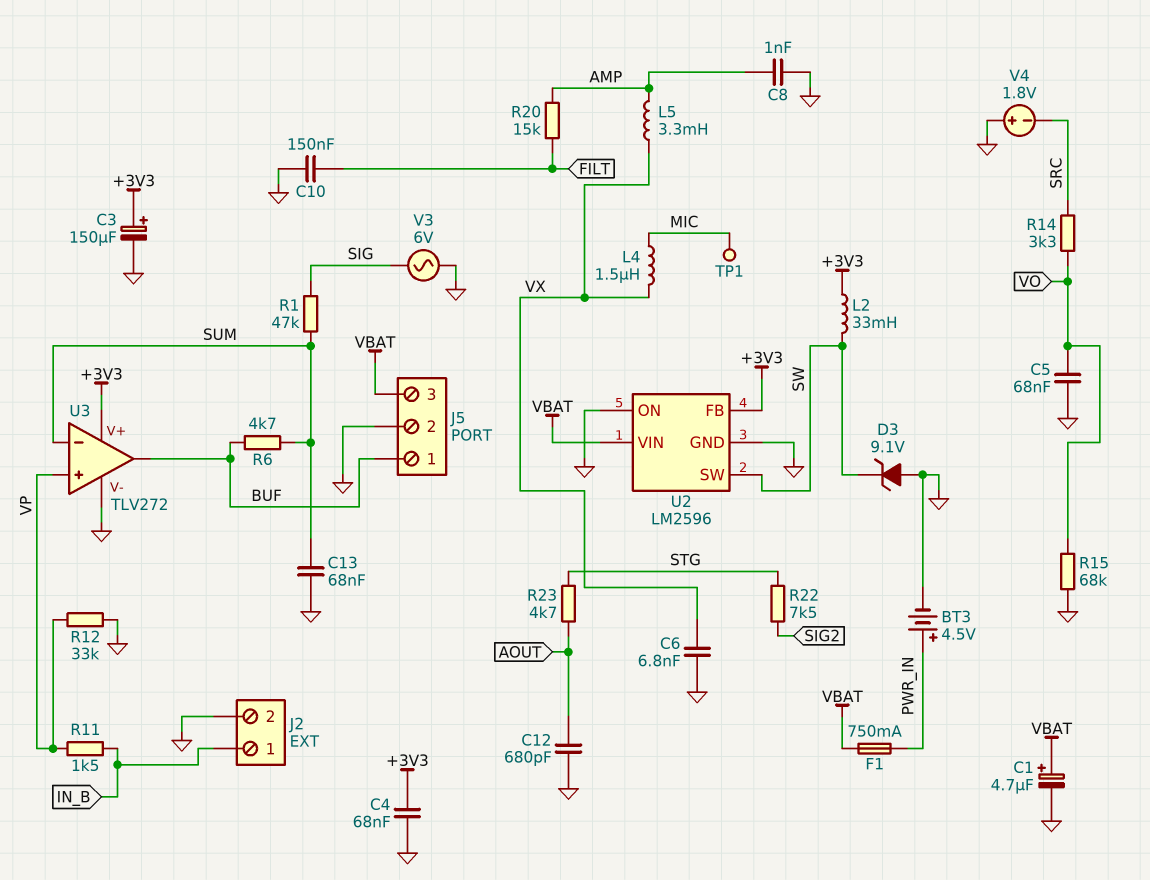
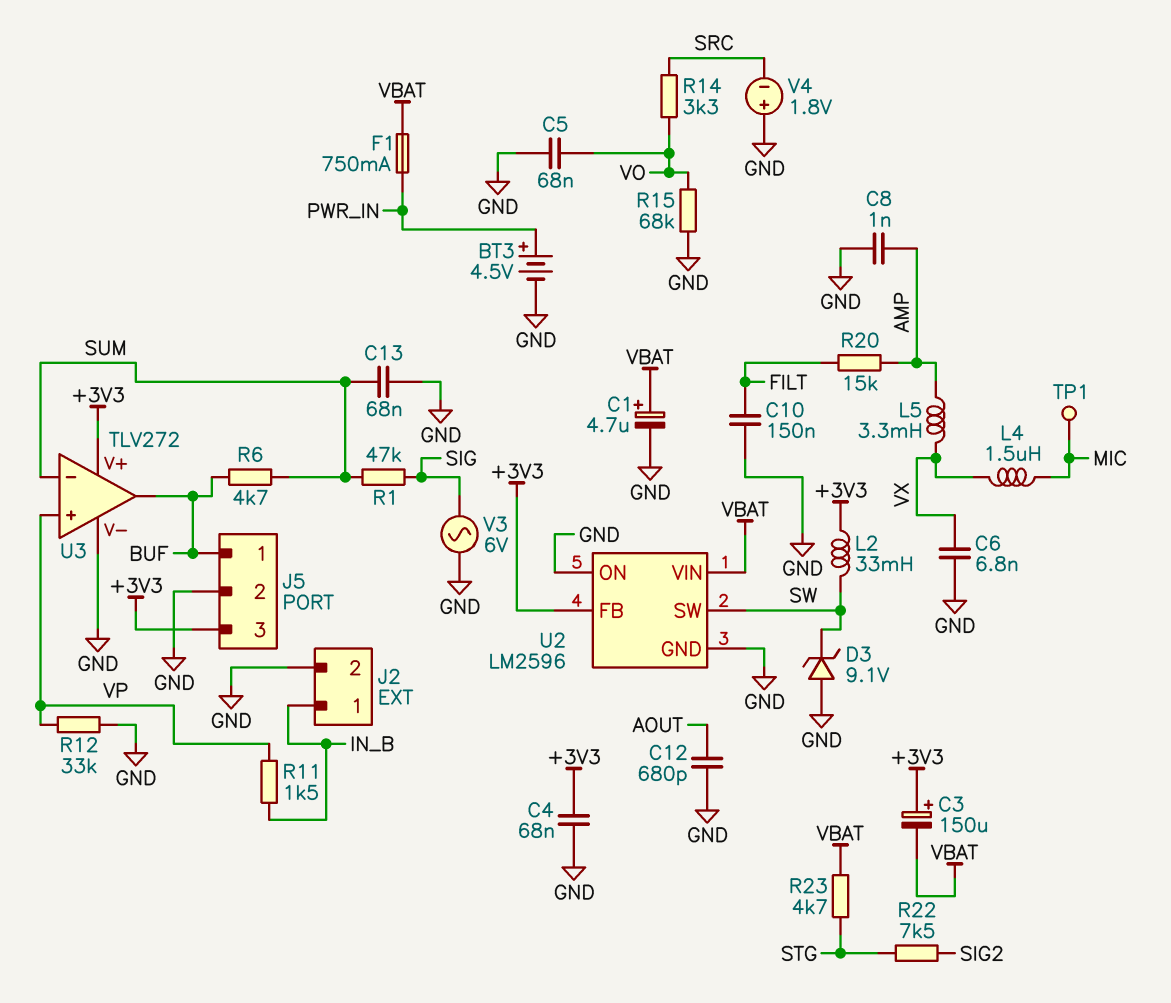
C3: 150uF (plus +3V3, minus GND) -> 150uF (plus +3V3, minus VBAT)
J5 pin 3: VBAT -> +3V3
R23: 4.7k (AOUT, STG) -> 4.7k (STG, VBAT)

